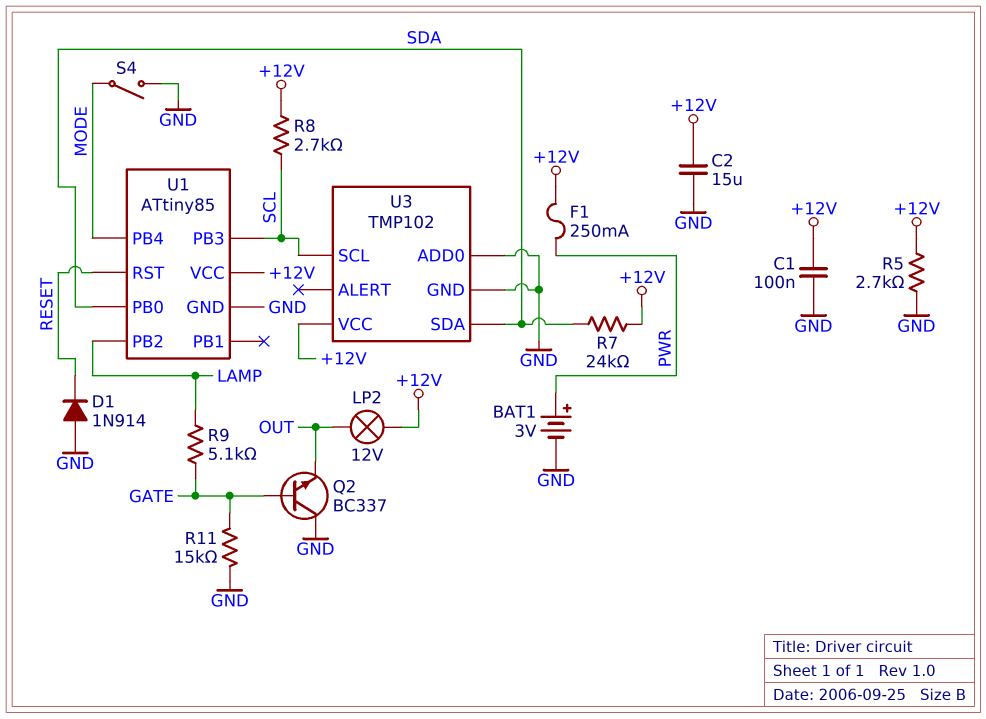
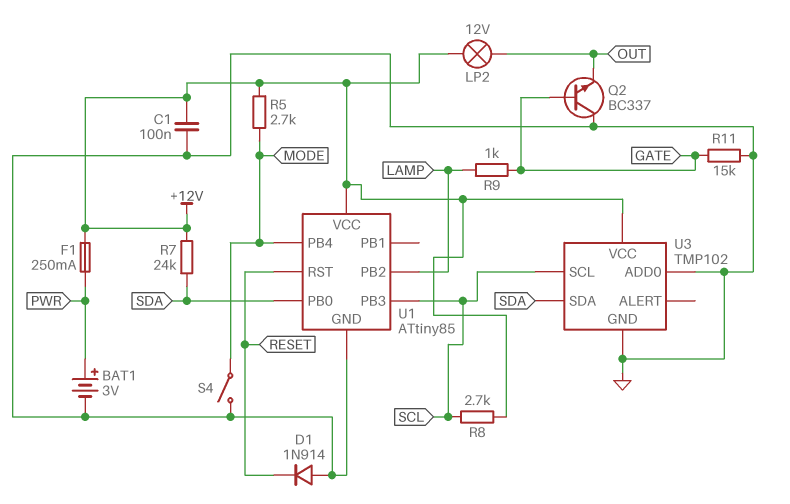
C2: 15uF (+12V, GND) -> none
R5: 2.7k (+12V, GND) -> 2.7k (+12V, MODE)
R9: 5.1k (GATE, LAMP) -> 1k (GATE, LAMP)

